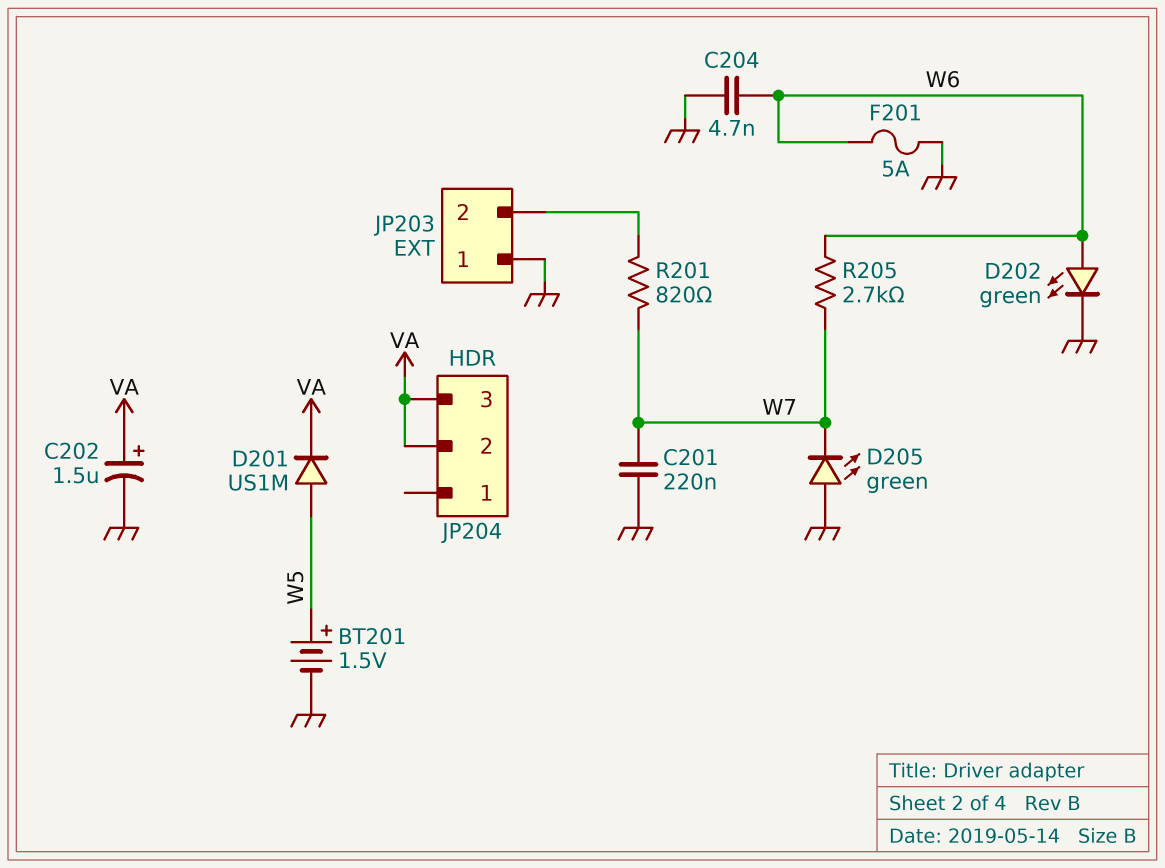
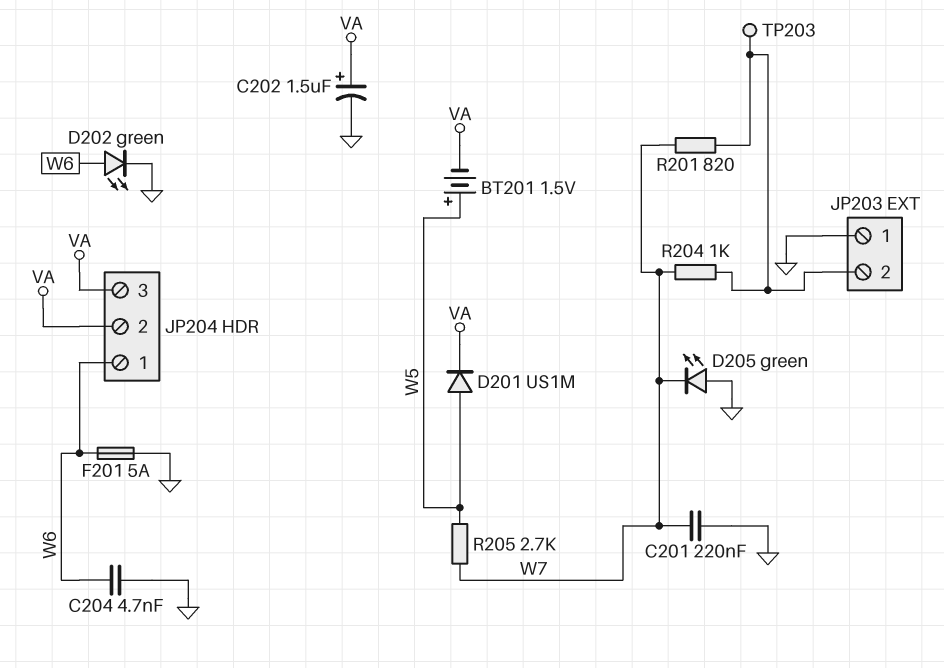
BT201: 1.5V (plus W5, minus GND) -> 1.5V (plus W5, minus VA)
JP204 pin 1: none -> W6
R204: none -> 1k (JP203/2, W7)
R205: 2.7k (W6, W7) -> 2.7k (W5, W7)
TP203: none -> test point (JP203/2)

